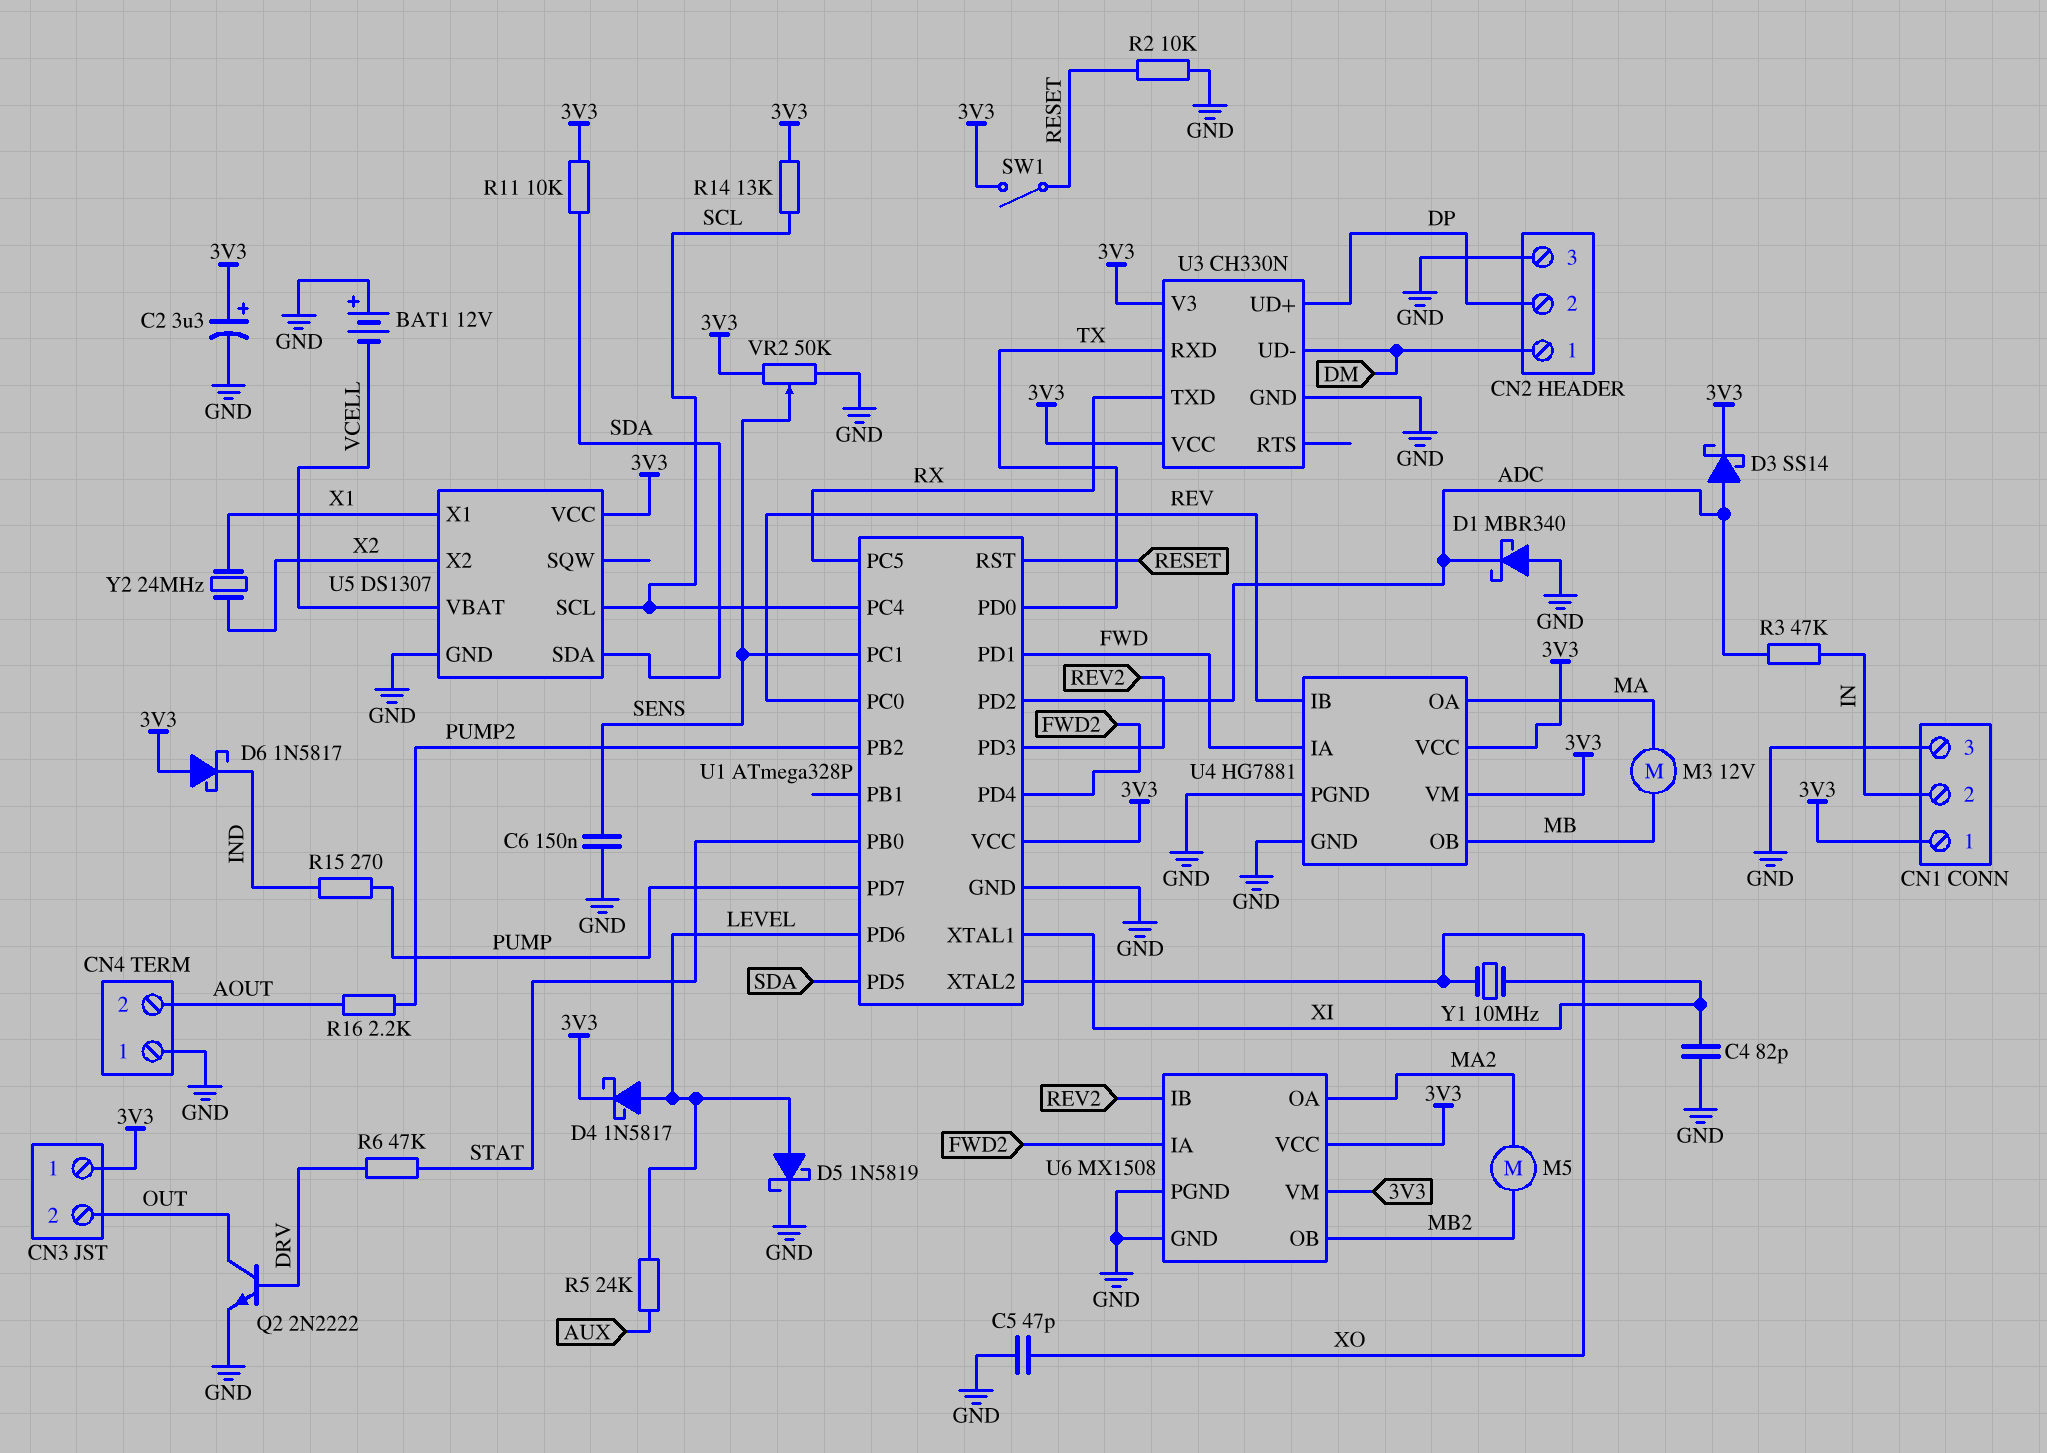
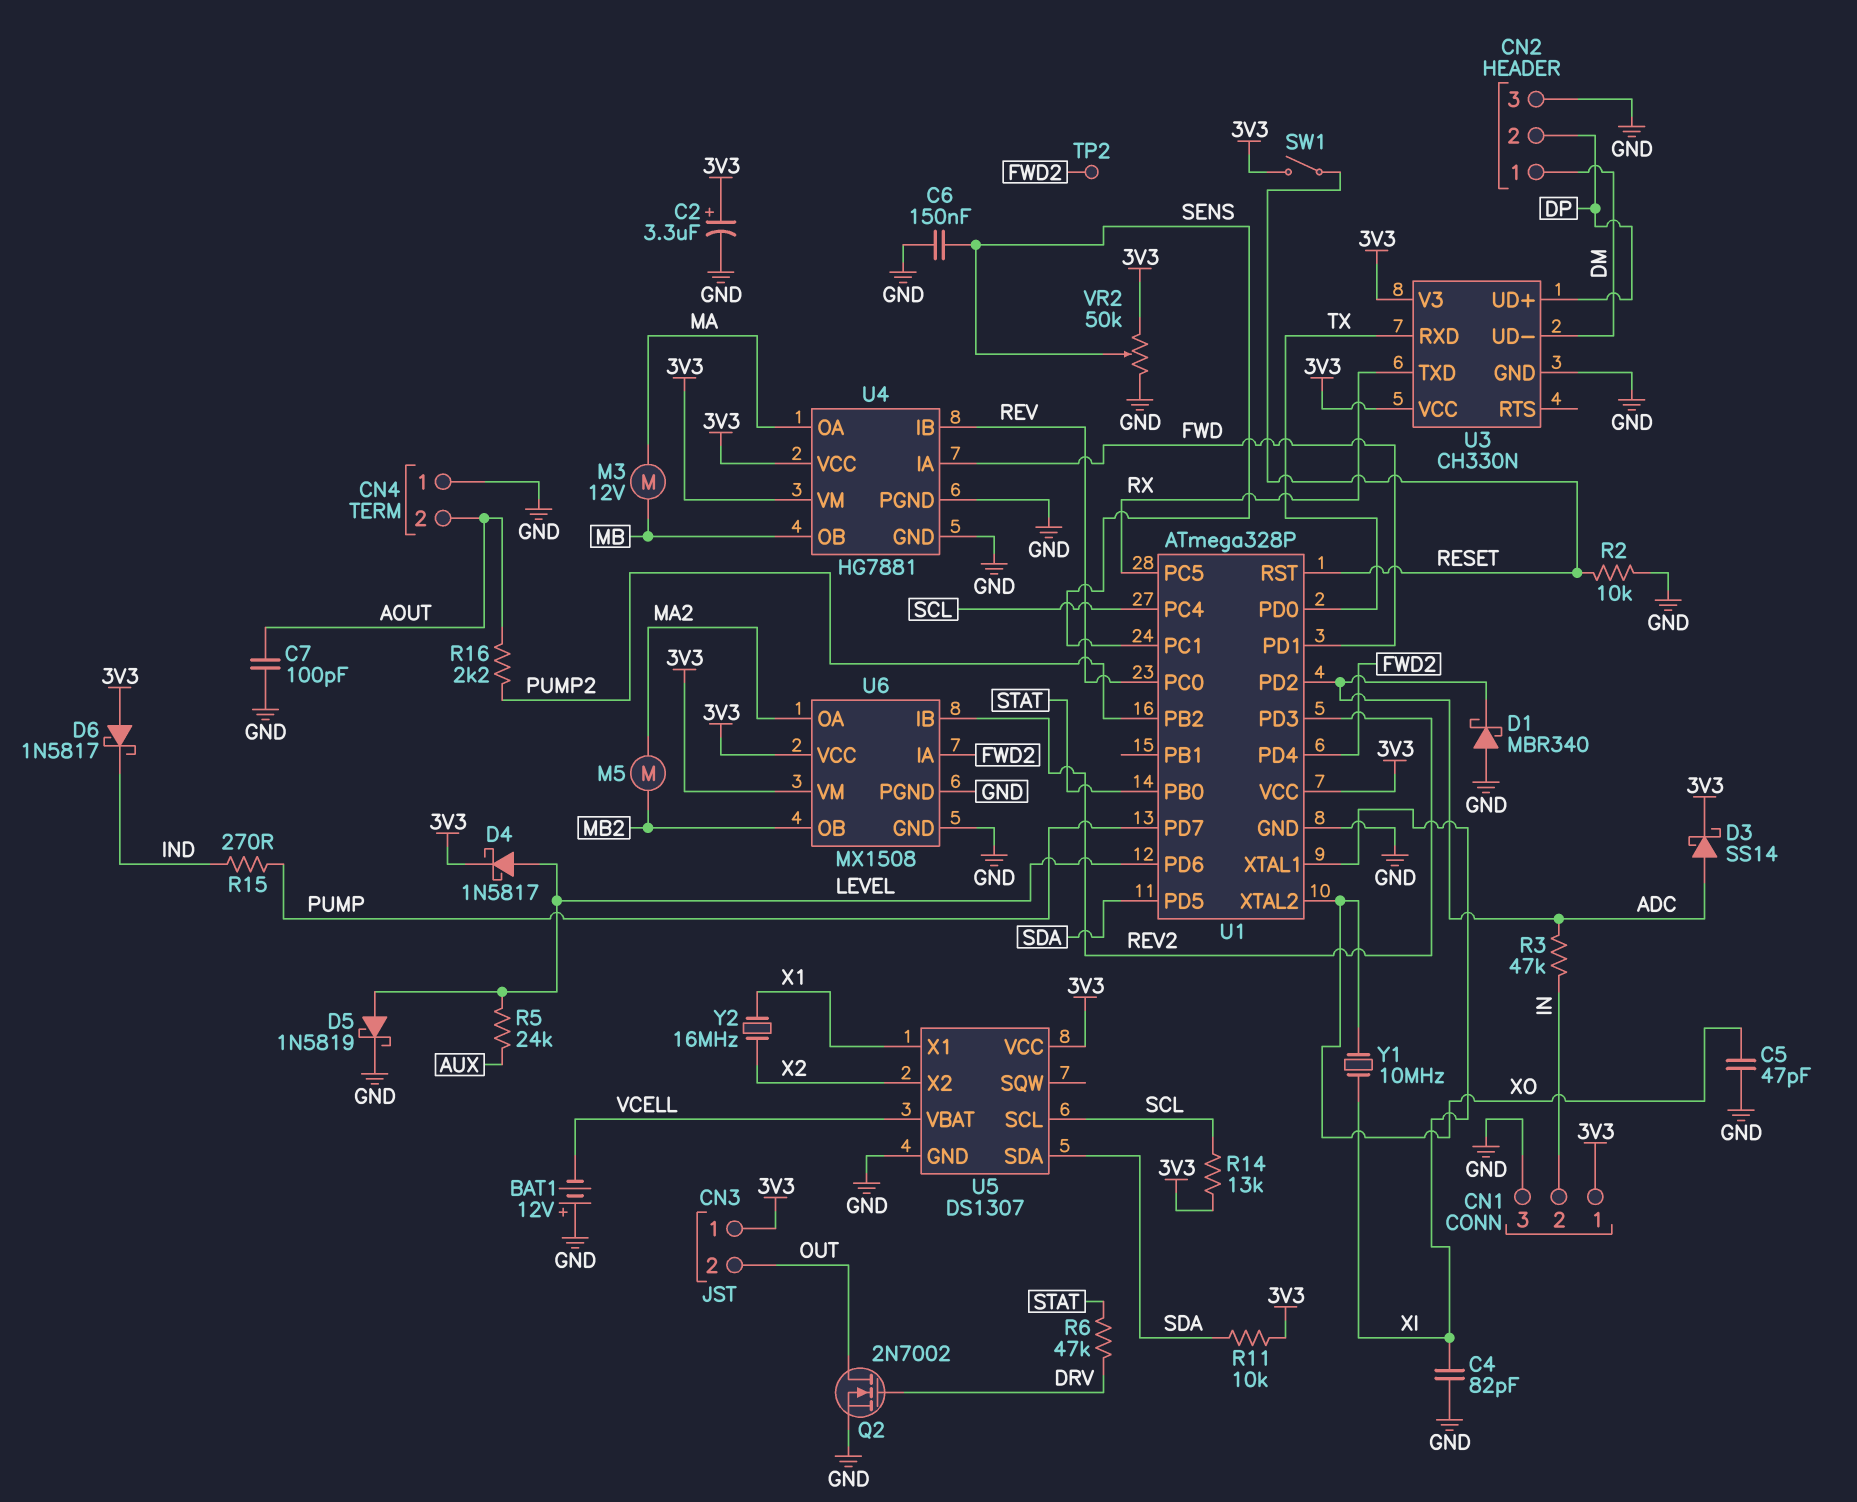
C7: none -> 100pF (AOUT, GND)
Q2: NPN 2N2222 (B DRV, C OUT, E GND) -> NMOS 2N7002 (G DRV, D OUT, S GND)
TP2: none -> test point (FWD2)
Y2: 24MHz (X1, X2) -> 16MHz (X1, X2)

